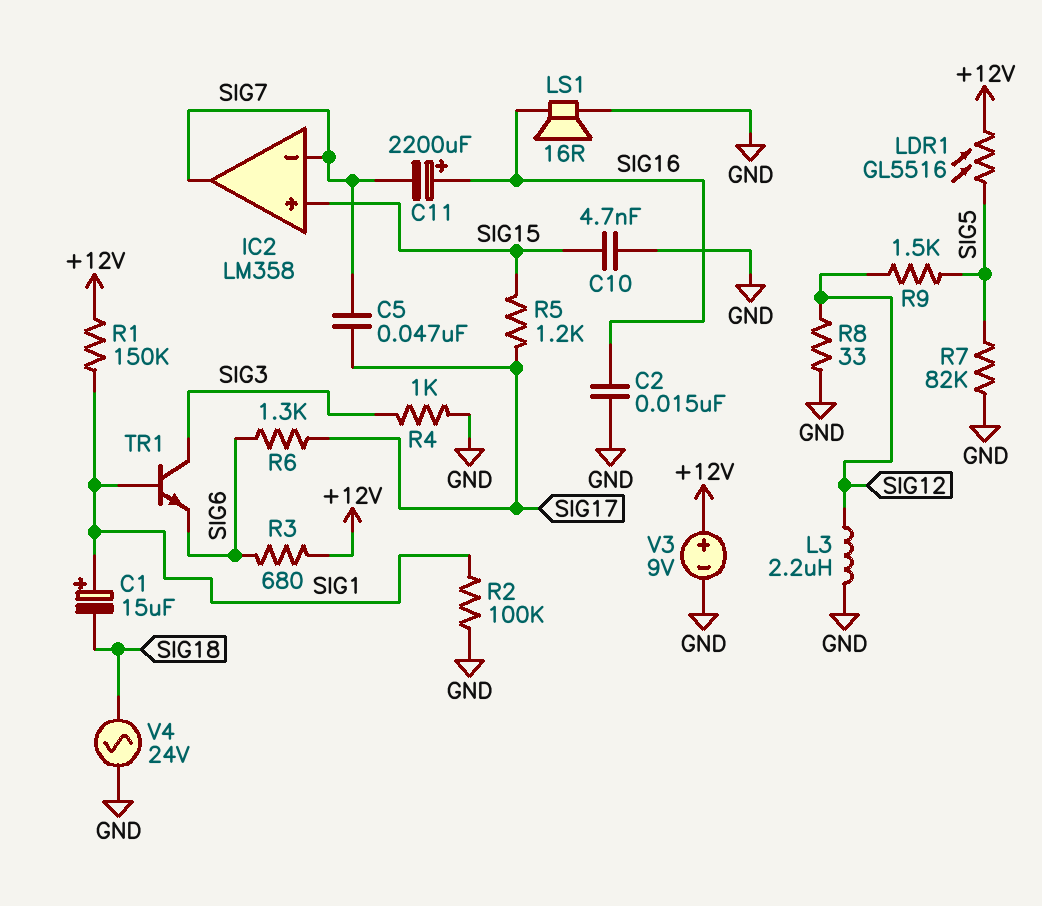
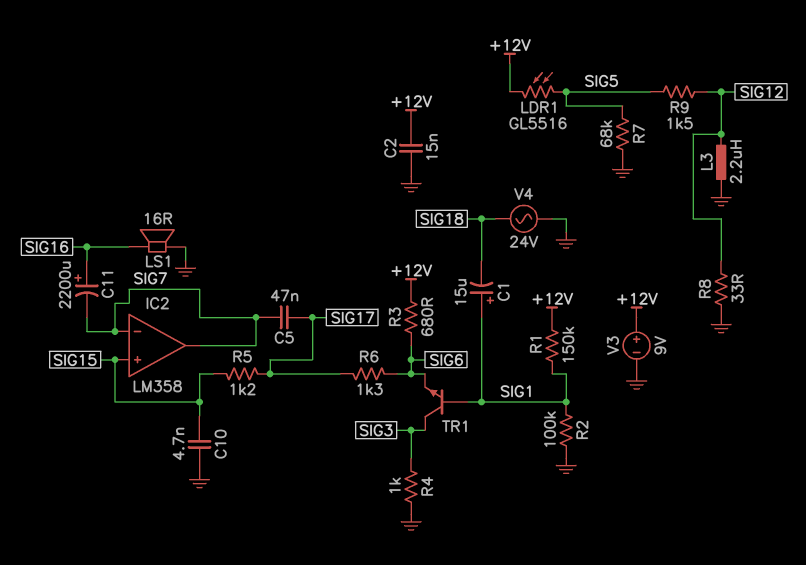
C2: 15nF (GND, SIG16) -> 15nF (+12V, GND)
R7: 82k (GND, SIG5) -> 68k (GND, SIG5)

